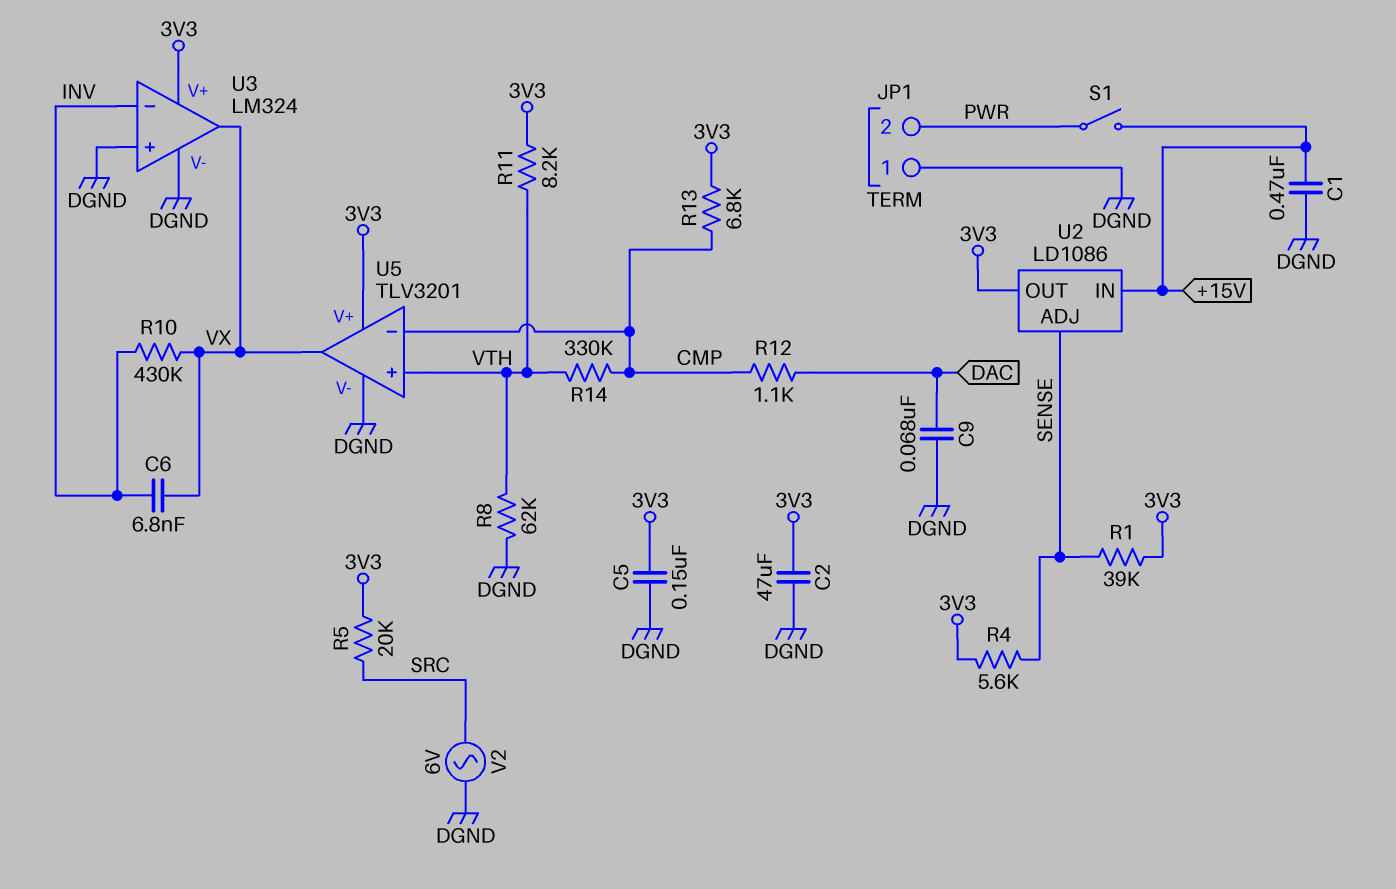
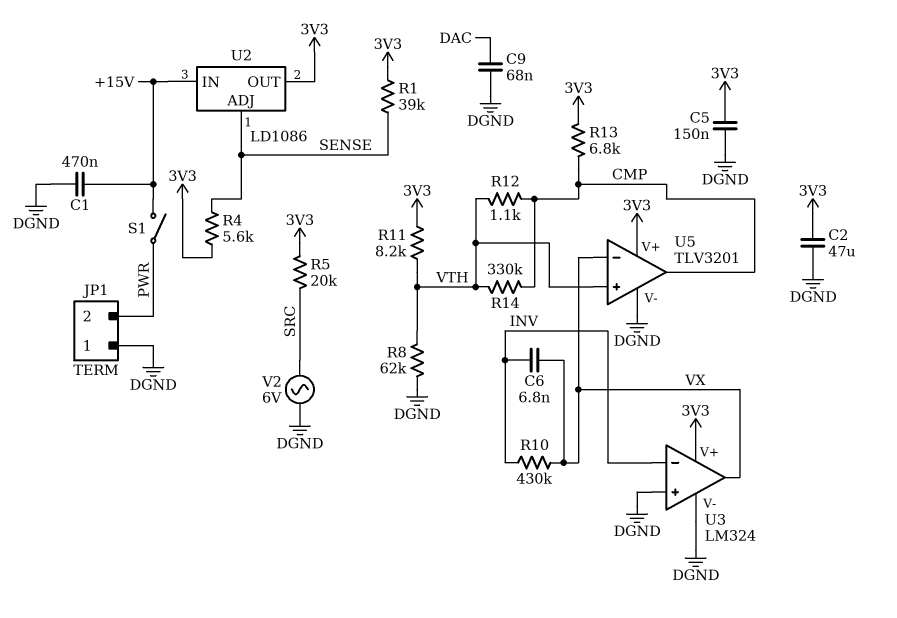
R12: 1.1k (CMP, DAC) -> 1.1k (CMP, VTH)
U5 pin in-: CMP -> VX
U5 pin out: VX -> CMP

